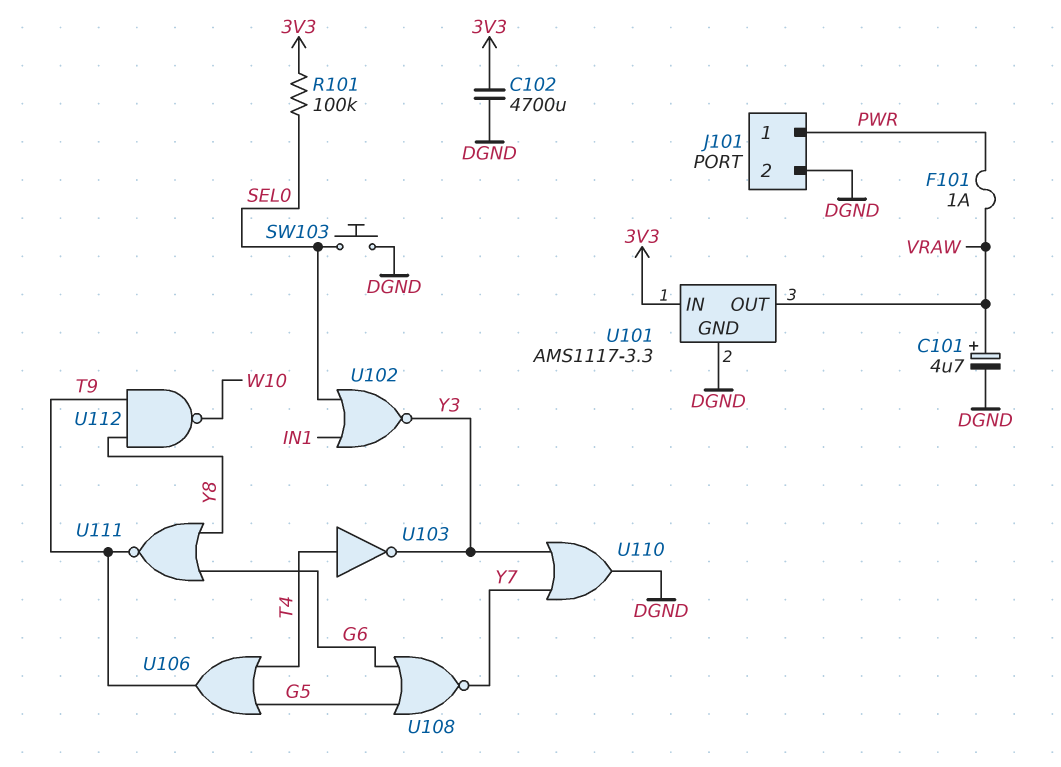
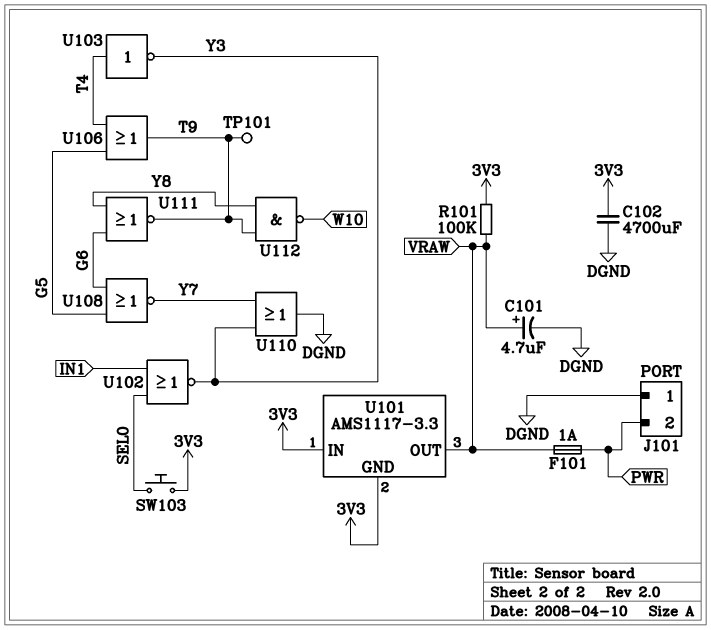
J101 pin 1: PWR -> DGND
J101 pin 2: DGND -> PWR
R101: 100k (3V3, SEL0) -> 100k (3V3, VRAW)
SW103: button (DGND, SEL0) -> button (3V3, SEL0)
TP101: none -> test point (T9)
U101 pin GND: DGND -> 3V3

